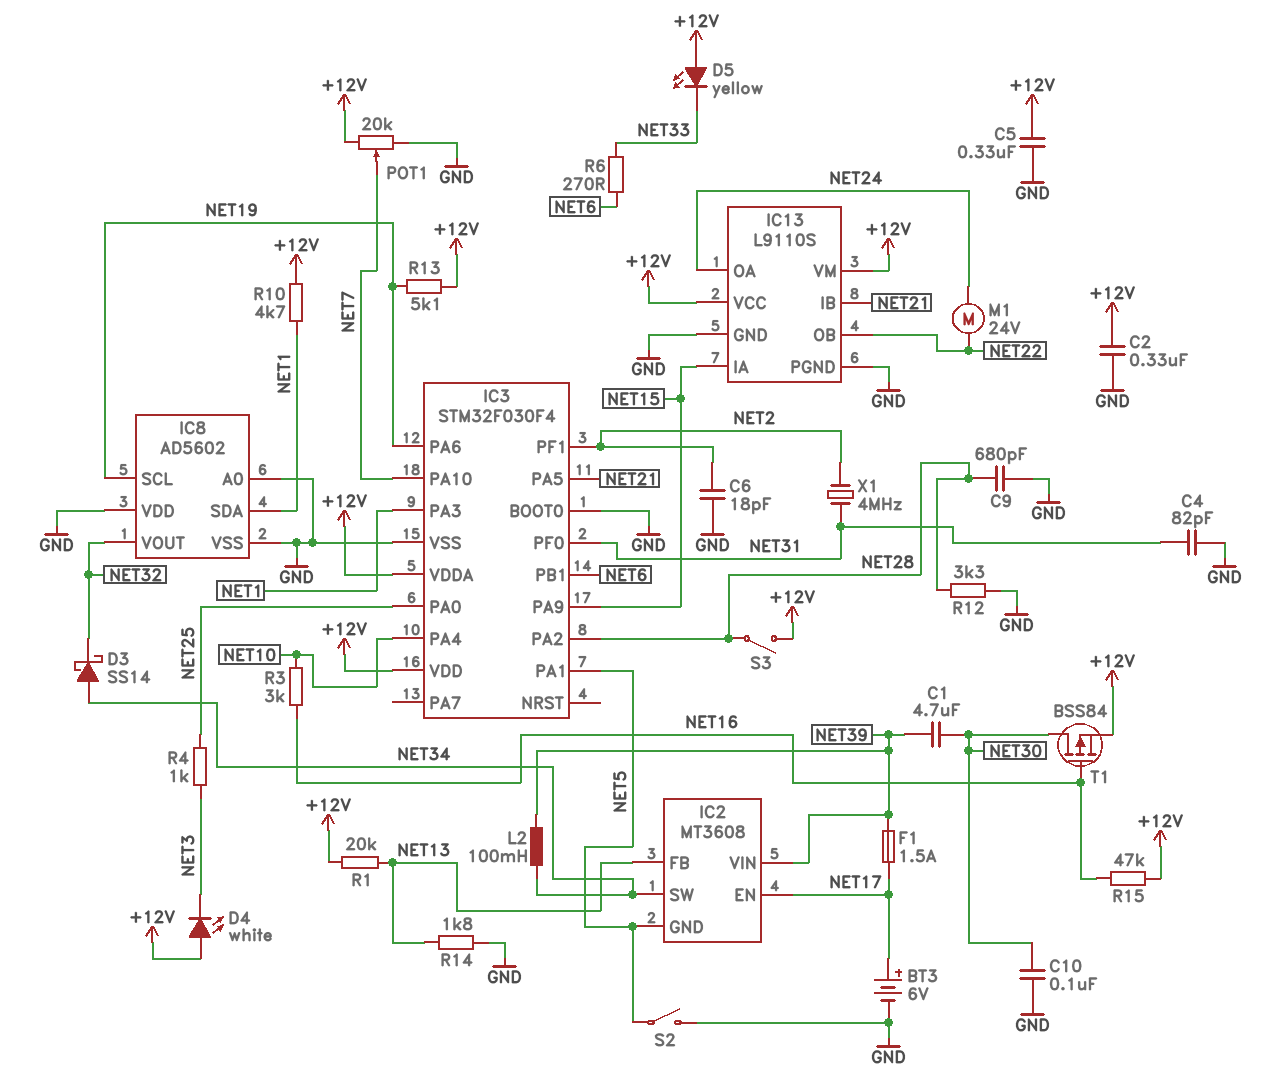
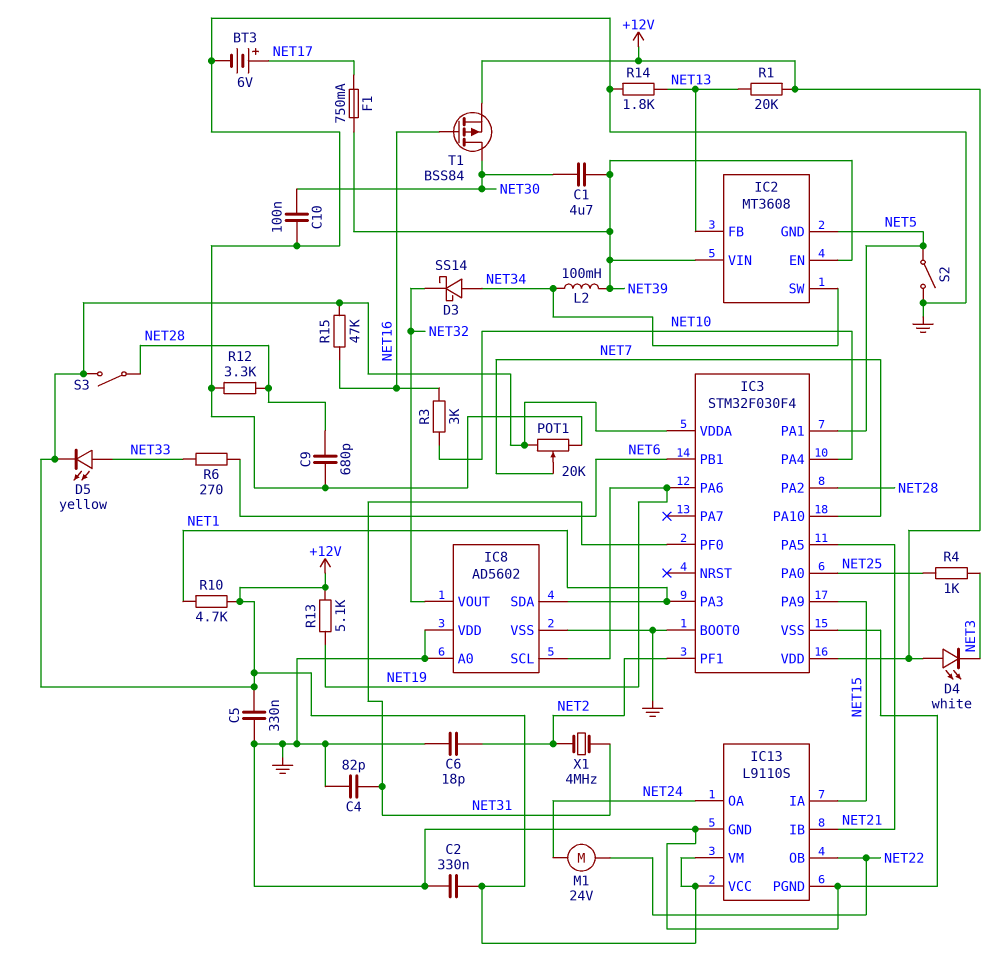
D5: LED yellow (A +12V, K NET33) -> LED yellow (A NET33, K +12V)
F1: 1.5A (NET17, NET39) -> 750mA (NET17, NET39)
IC2 pin EN: NET17 -> NET39

